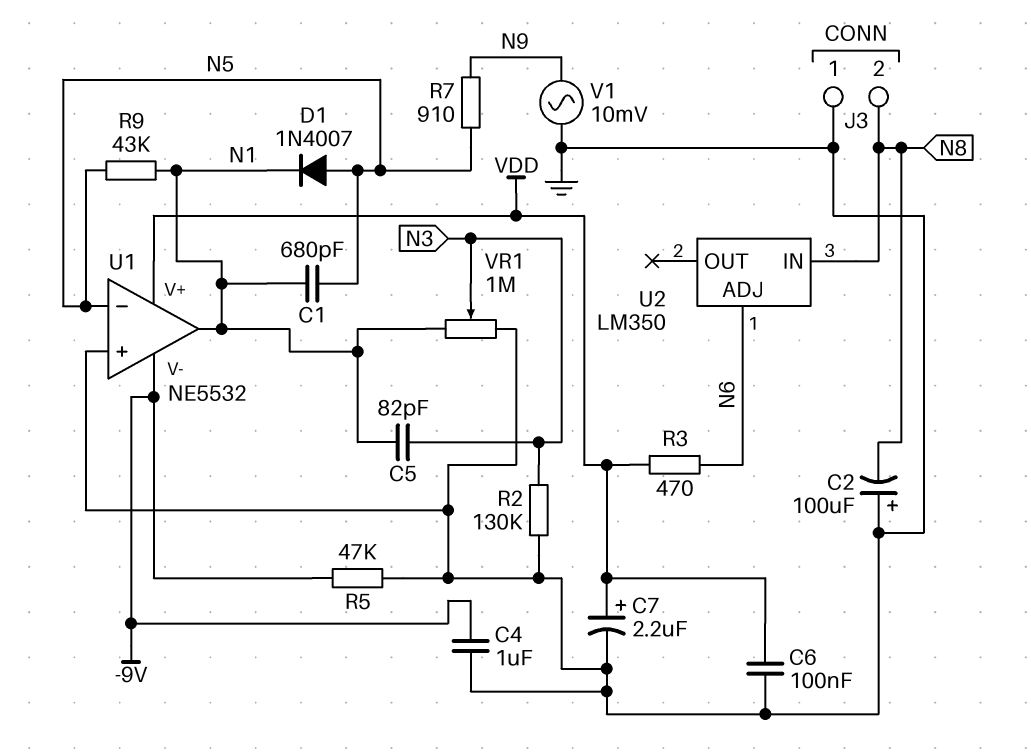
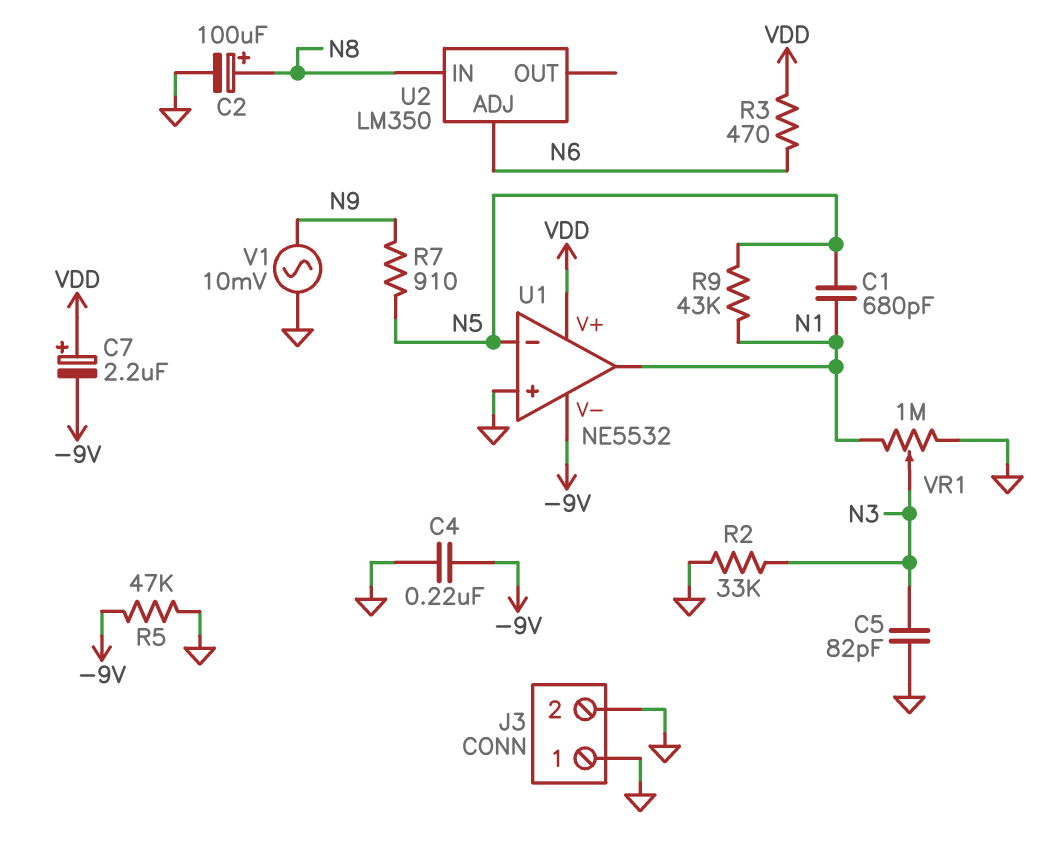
C2: 100uF (plus GND, minus N8) -> 100uF (plus N8, minus GND)
C4: 1uF (-9V, GND) -> 220nF (-9V, GND)
C5: 82pF (N1, N3) -> 82pF (GND, N3)
C6: 100nF (GND, VDD) -> none
C7: 2.2uF (plus VDD, minus GND) -> 2.2uF (plus VDD, minus -9V)
D1: diode 1N4007 (A N5, K N1) -> none
J3 pin 2: N8 -> GND
R2: 130k (GND, N3) -> 33k (GND, N3)

